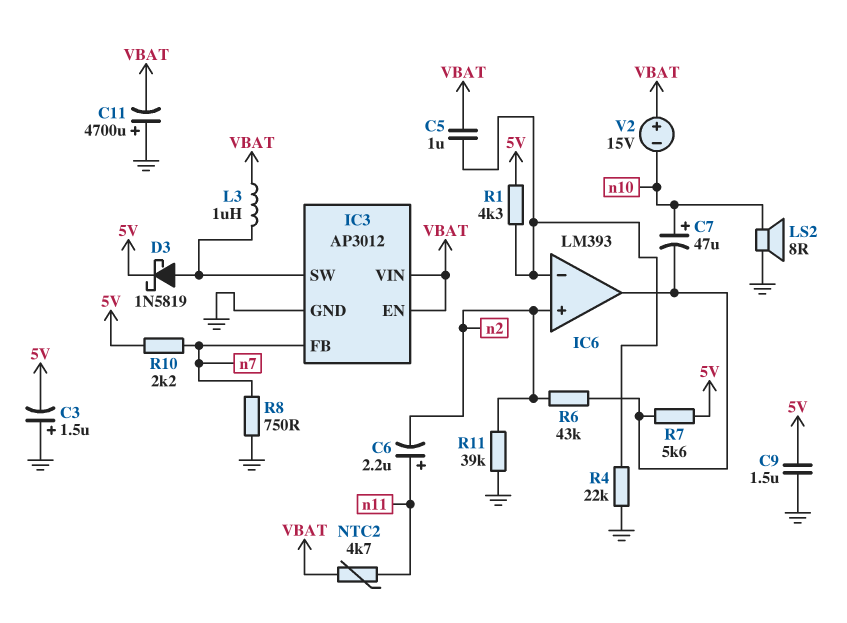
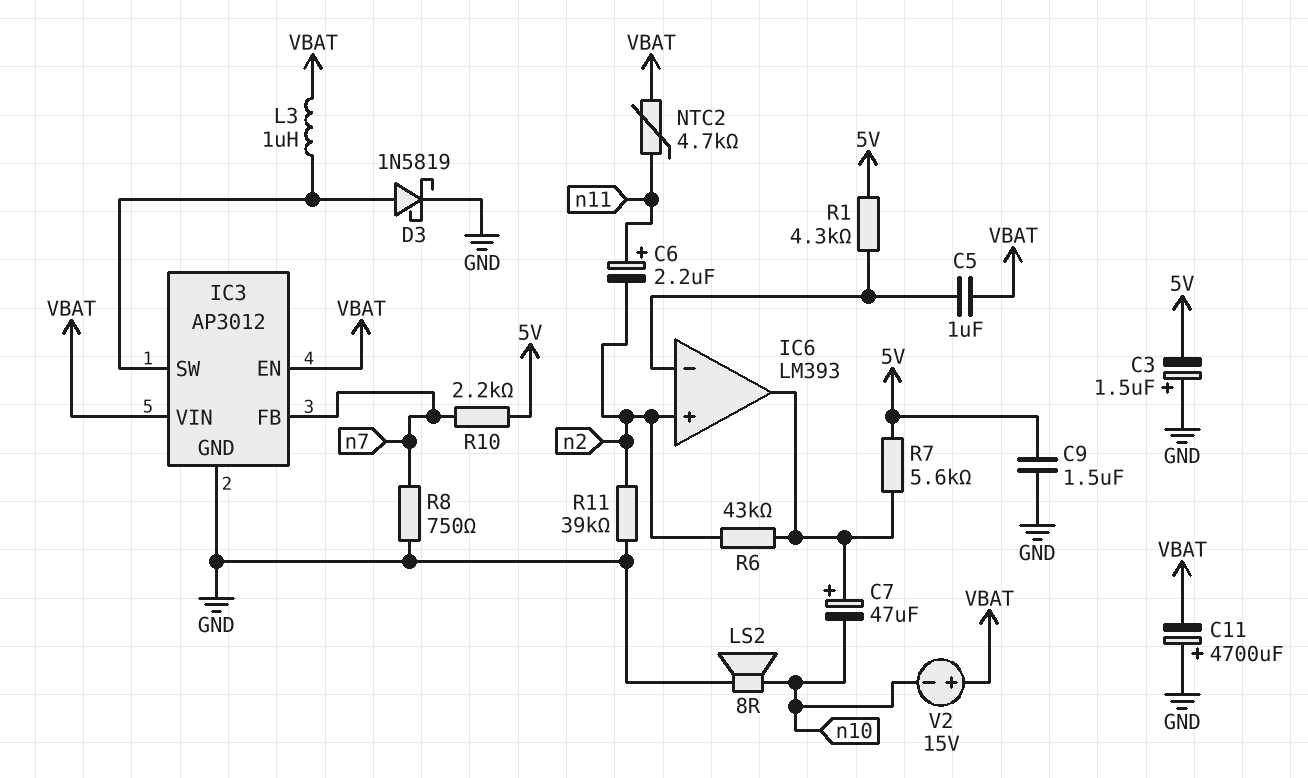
C7: 47uF (plus n10, minus IC6/out) -> 47uF (plus IC6/out, minus n10)
D3: schottky 1N5819 (A IC3/SW, K 5V) -> schottky 1N5819 (A IC3/SW, K GND)
R4: 22k (GND, IC6/in-) -> none

